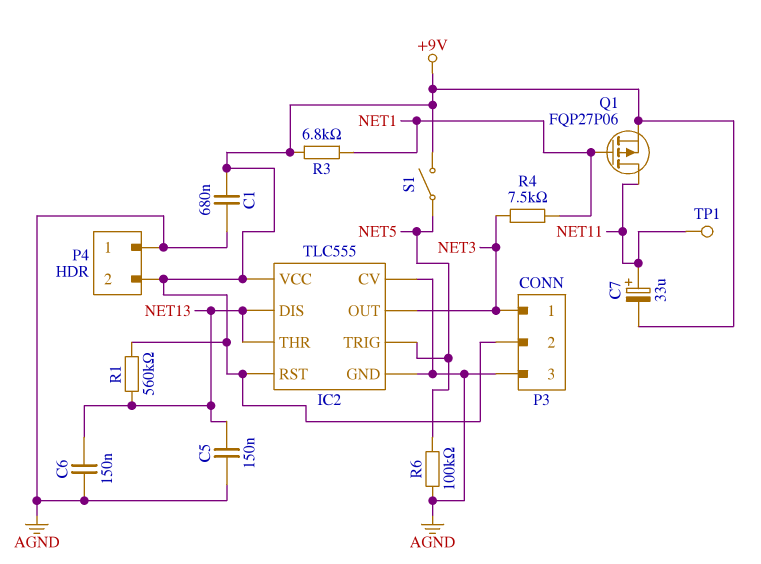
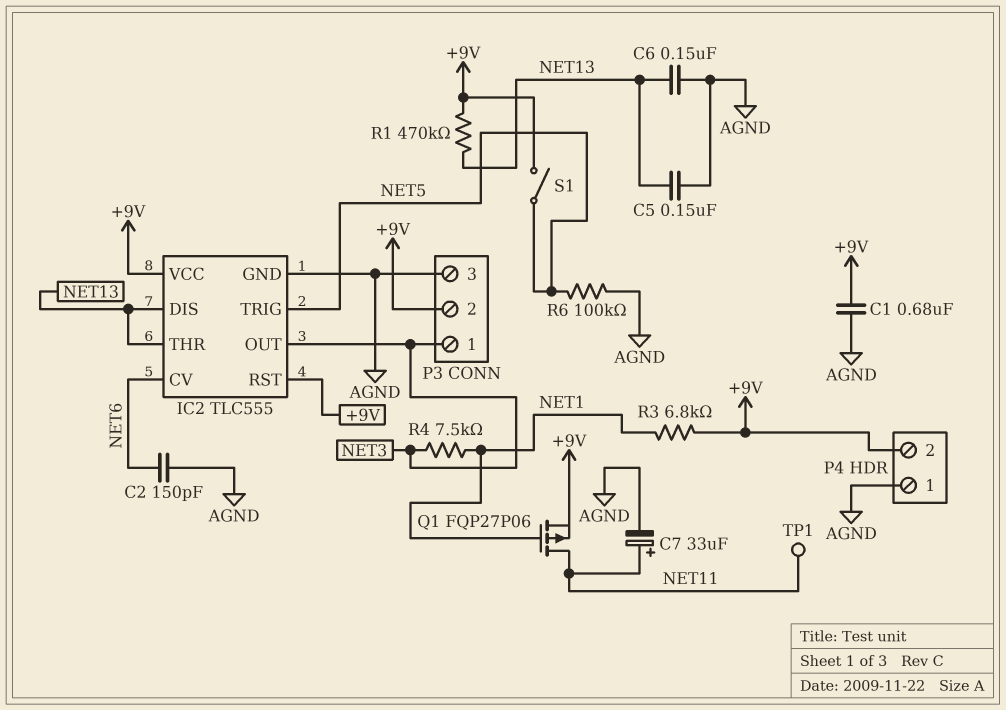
C2: none -> 150pF (AGND, NET6)
C7: 33uF (plus NET11, minus +9V) -> 33uF (plus NET11, minus AGND)
IC2 pin CV: AGND -> NET6
R1: 560k (+9V, NET13) -> 470k (+9V, NET13)

